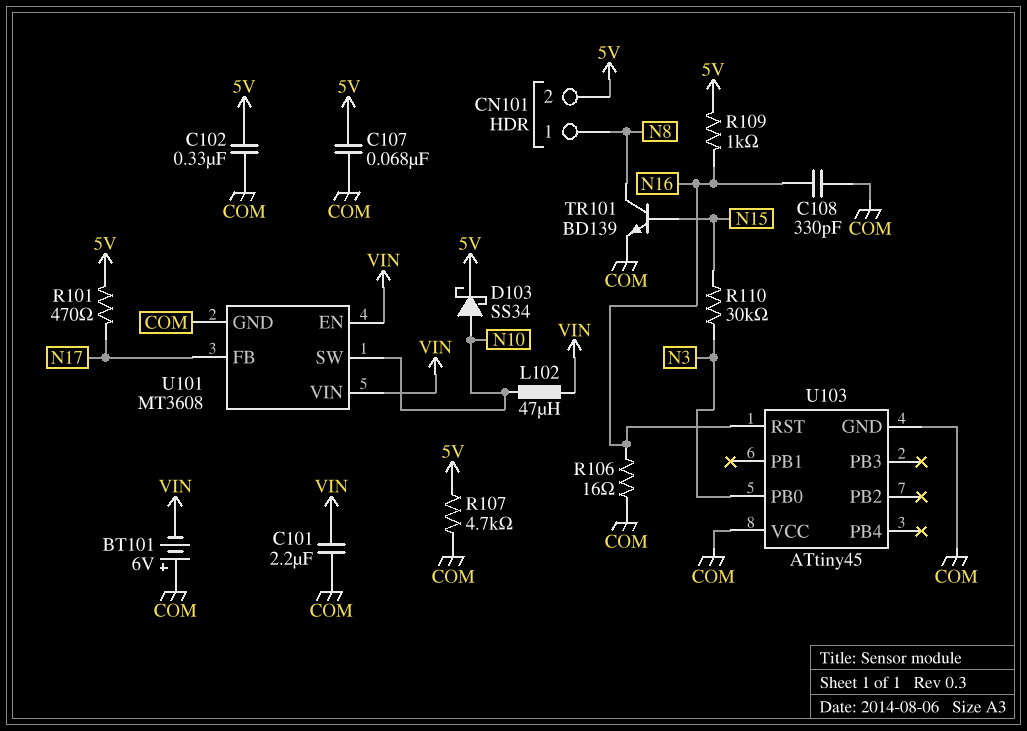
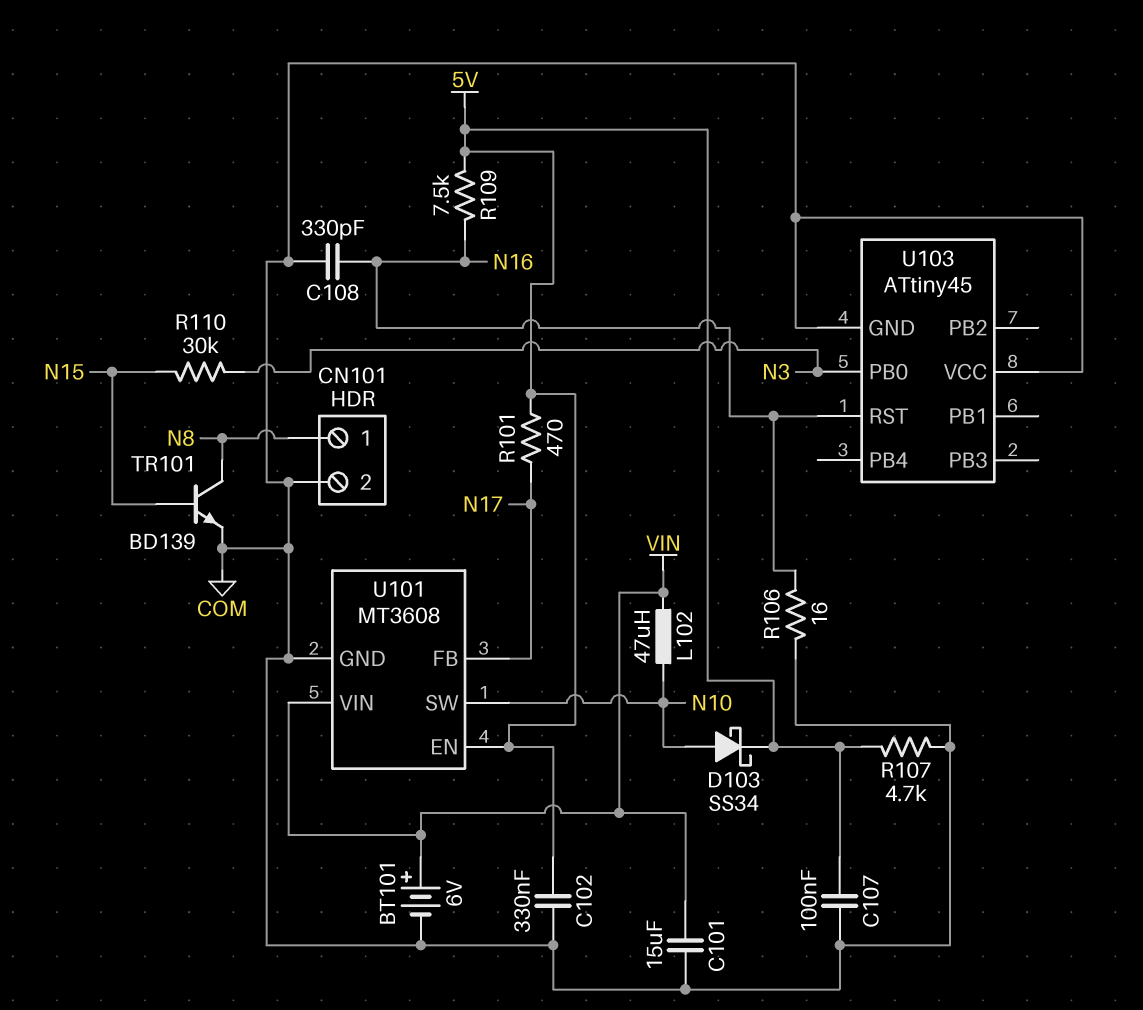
BT101: 6V (plus COM, minus VIN) -> 6V (plus VIN, minus COM)
C101: 2.2uF (COM, VIN) -> 15uF (COM, VIN)
C107: 68nF (5V, COM) -> 100nF (5V, COM)
CN101 pin 2: 5V -> COM
R109: 1k (5V, N16) -> 7.5k (5V, N16)
U101 pin EN: VIN -> 5V

